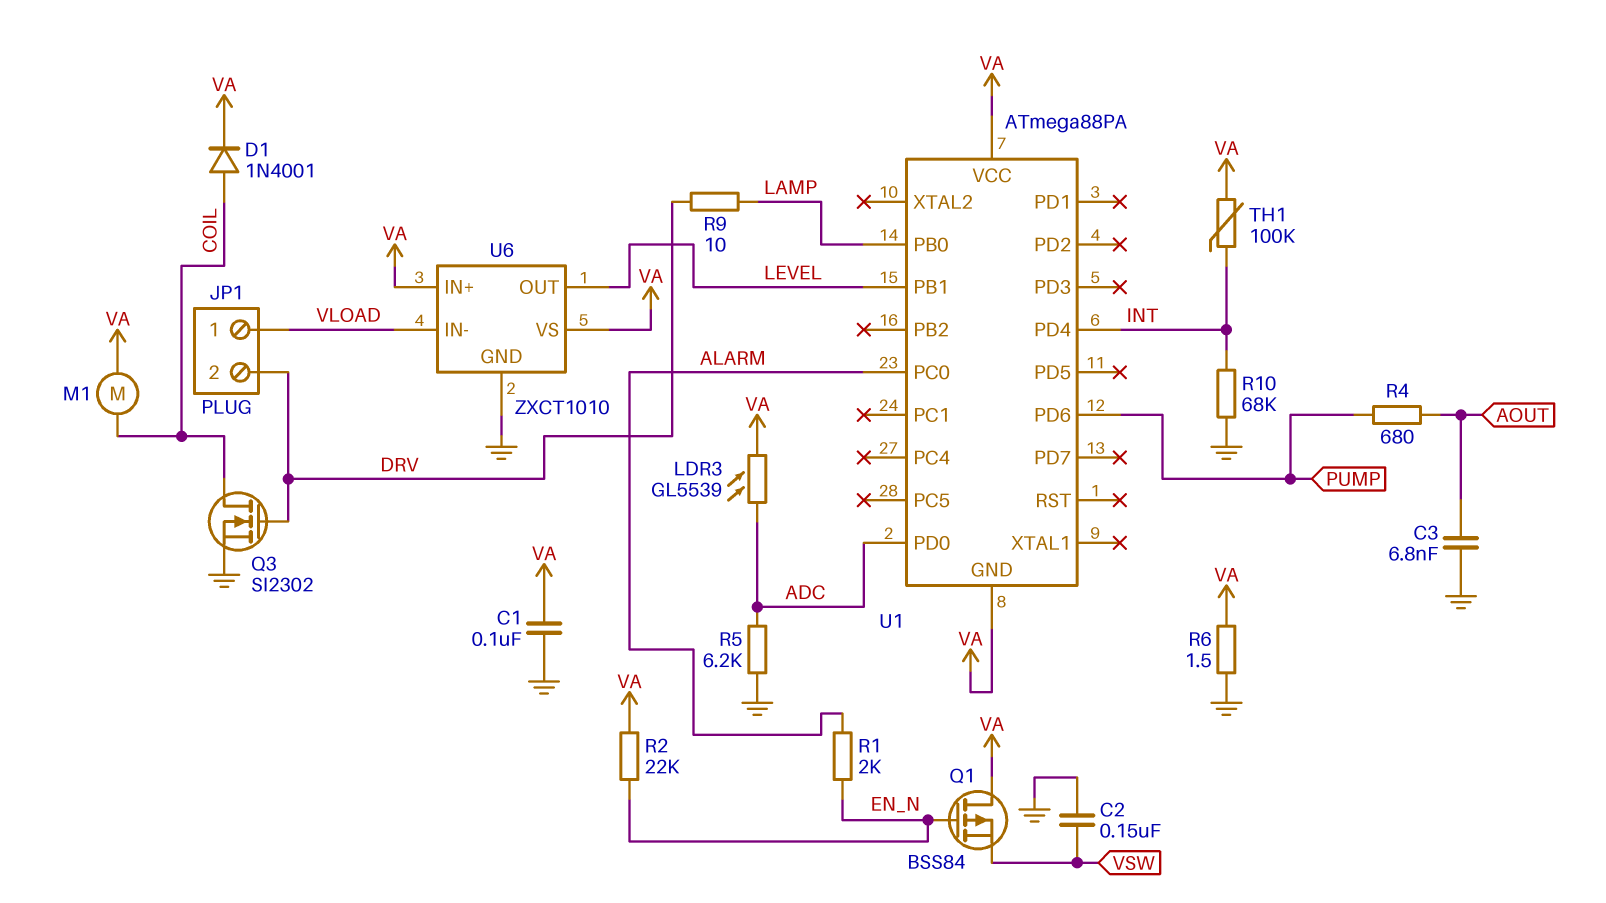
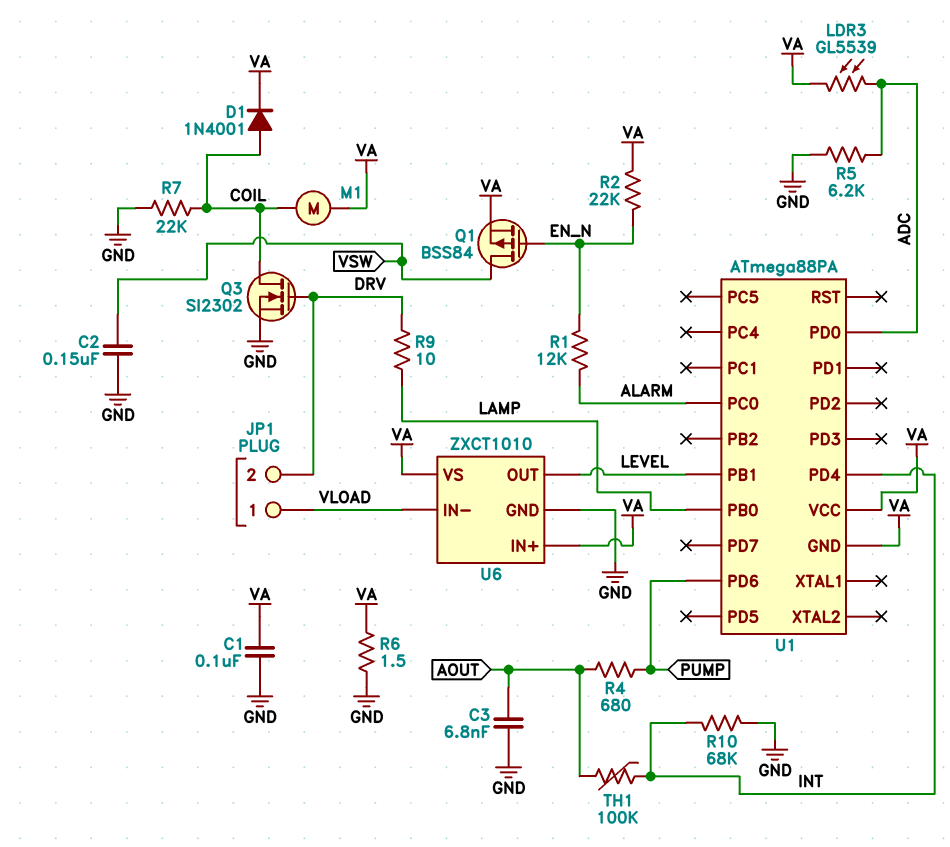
Q1: PMOS BSS84 (G EN_N, D VA, S VSW) -> PMOS BSS84 (G EN_N, D VSW, S VA)
R1: 2k (ALARM, EN_N) -> 12k (ALARM, EN_N)
R7: none -> 22k (COIL, GND)
TH1: 100k (INT, VA) -> 100k (AOUT, INT)

